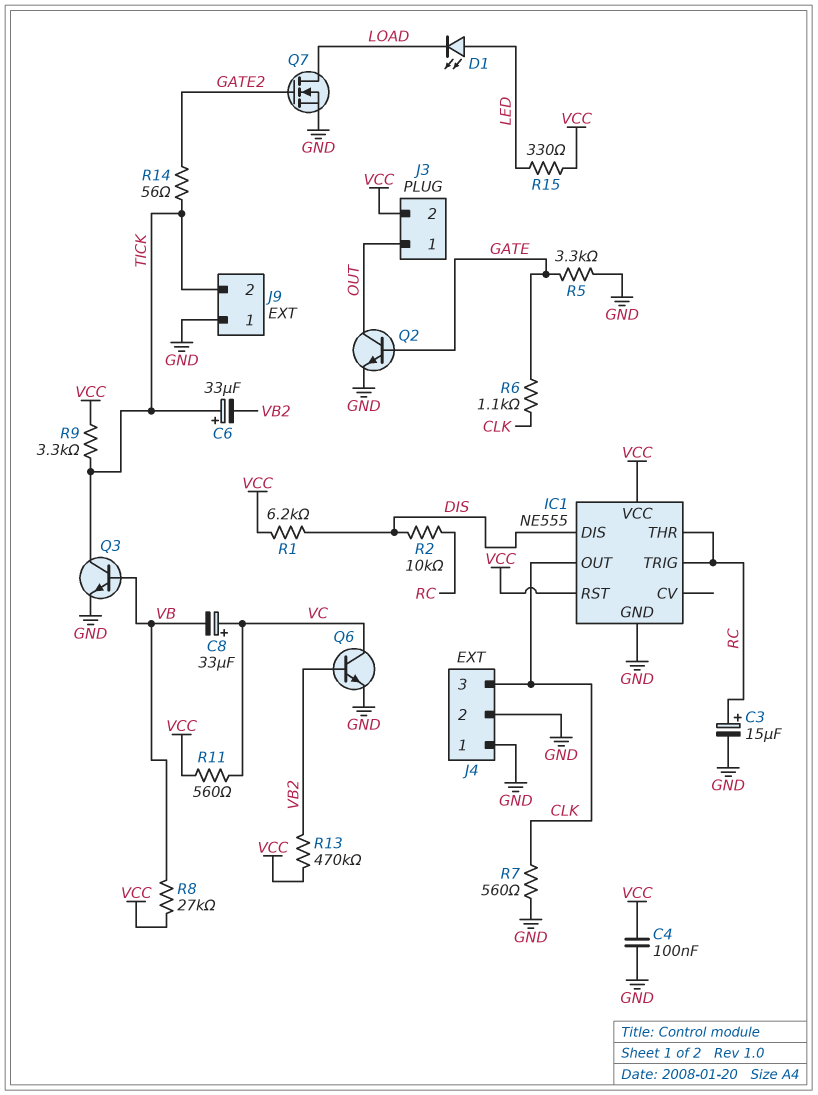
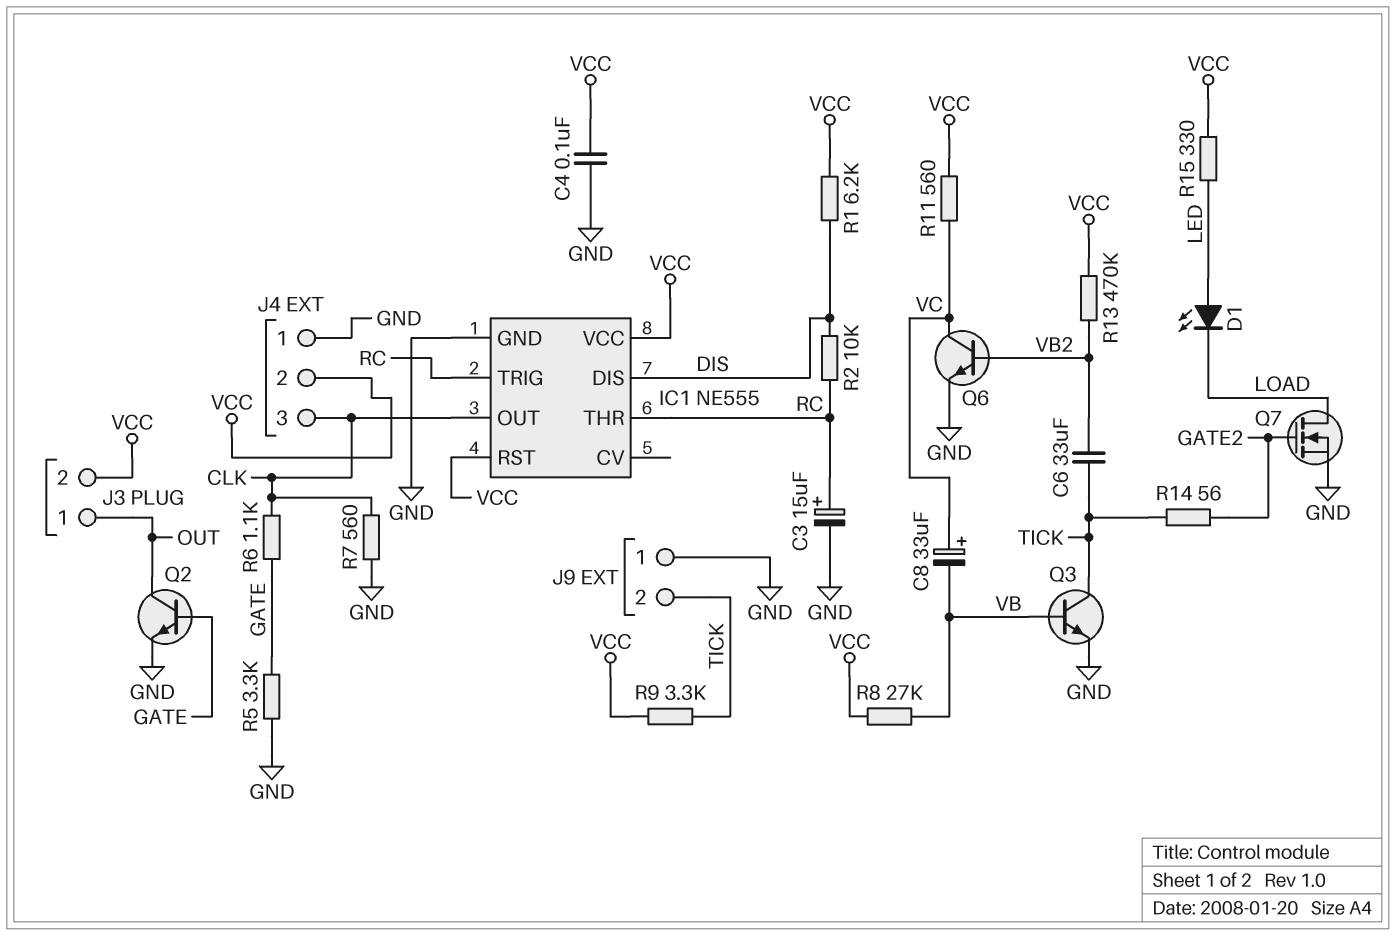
C6: 33uF (plus TICK, minus VB2) -> 33uF (TICK, VB2)
J4 pin 2: GND -> VCC

